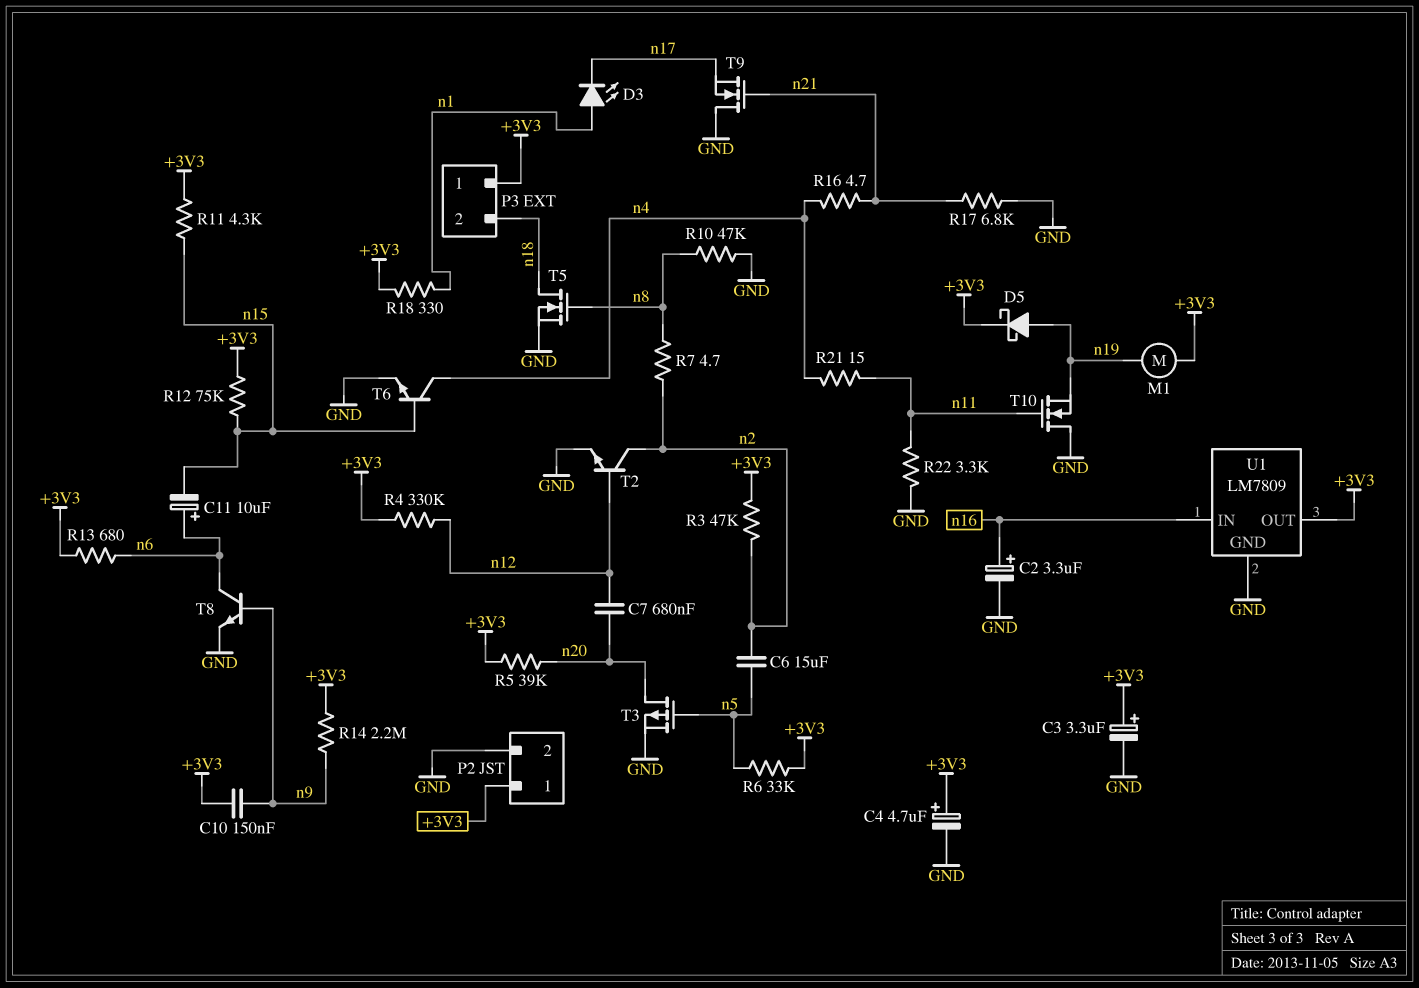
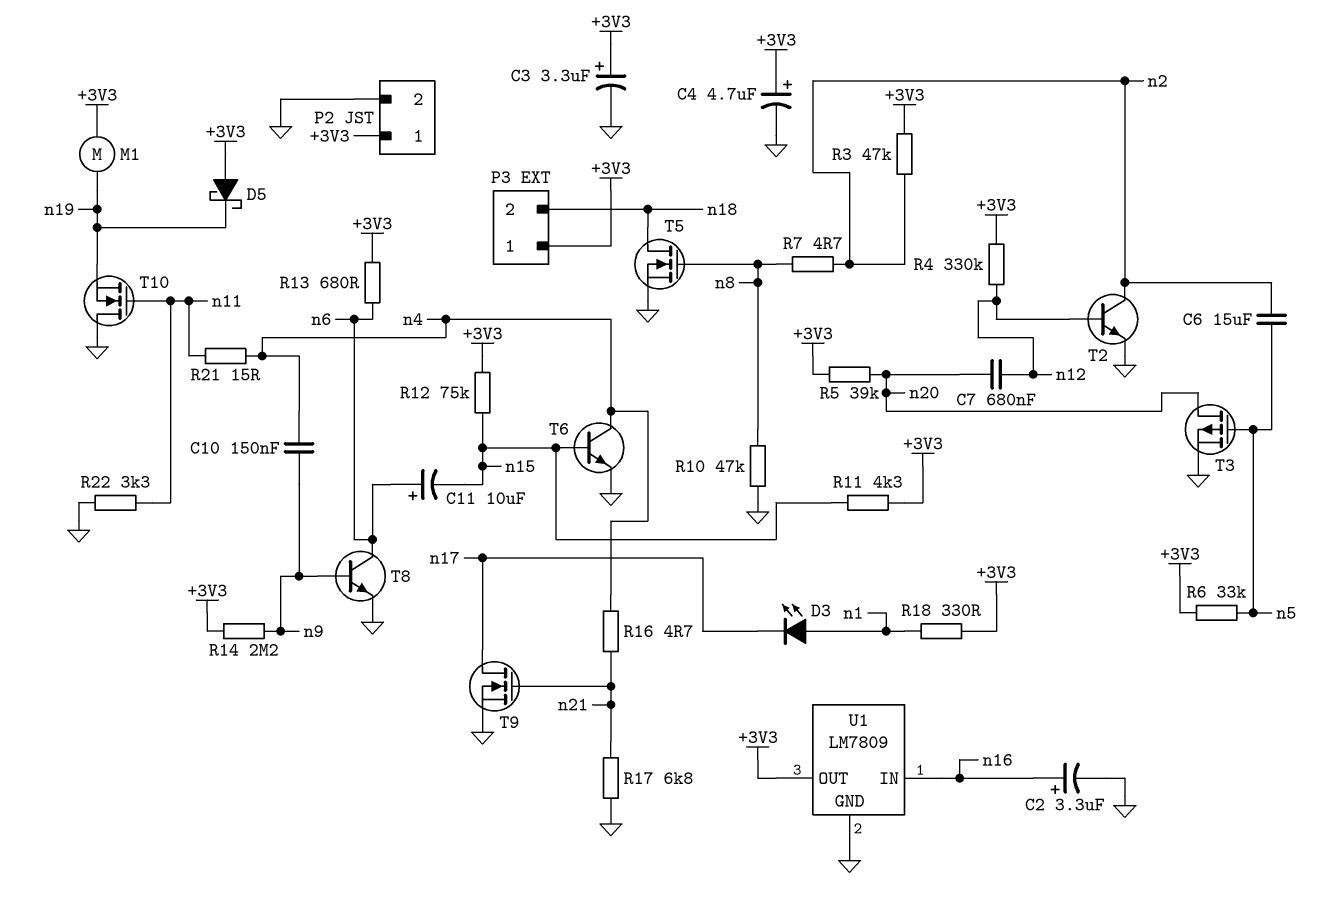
C10: 150nF (+3V3, n9) -> 150nF (n4, n9)
D5: schottky (A n19, K +3V3) -> schottky (A +3V3, K n19)
T9: NMOS (G n21, D GND, S n17) -> NMOS (G n21, D n17, S GND)

